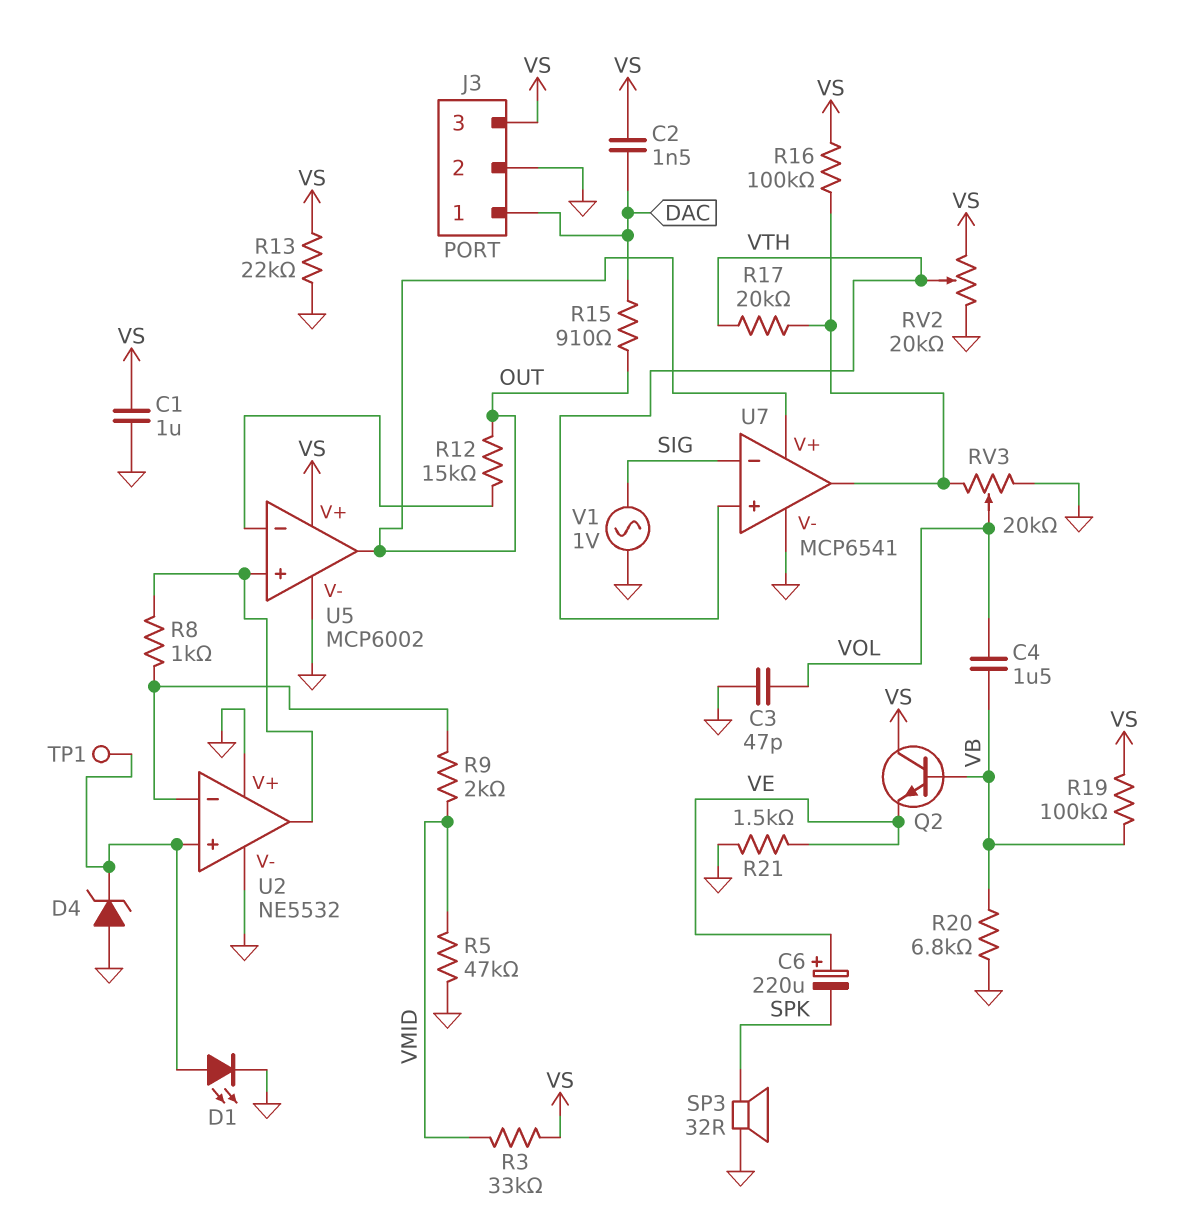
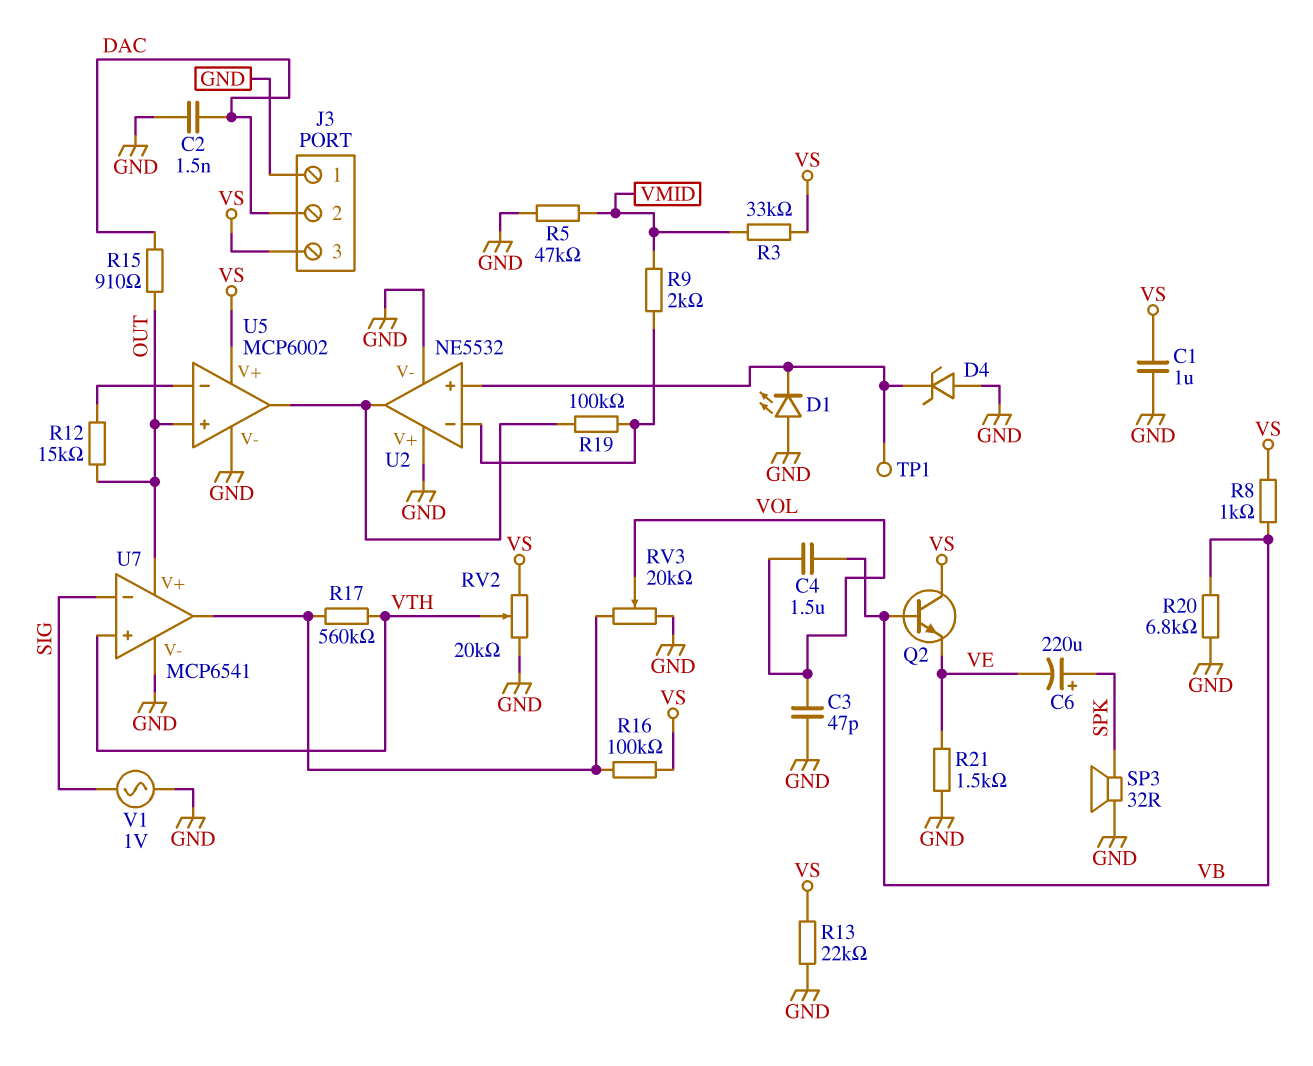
C2: 1.5nF (DAC, VS) -> 1.5nF (DAC, GND)
C6: 220uF (plus VE, minus SPK) -> 220uF (plus SPK, minus VE)
D1: LED (A U2/in+, K GND) -> LED (A GND, K U2/in+)
J3 pin 1: DAC -> GND
J3 pin 2: GND -> DAC
R8: 1k (U2/in-, U2/out) -> 1k (VB, VS)
R17: 20k (U7/out, VTH) -> 560k (U7/out, VTH)
R19: 100k (VB, VS) -> 100k (U2/in-, U2/out)
U5 pin in+: U2/out -> OUT
U5 pin out: OUT -> U2/out

